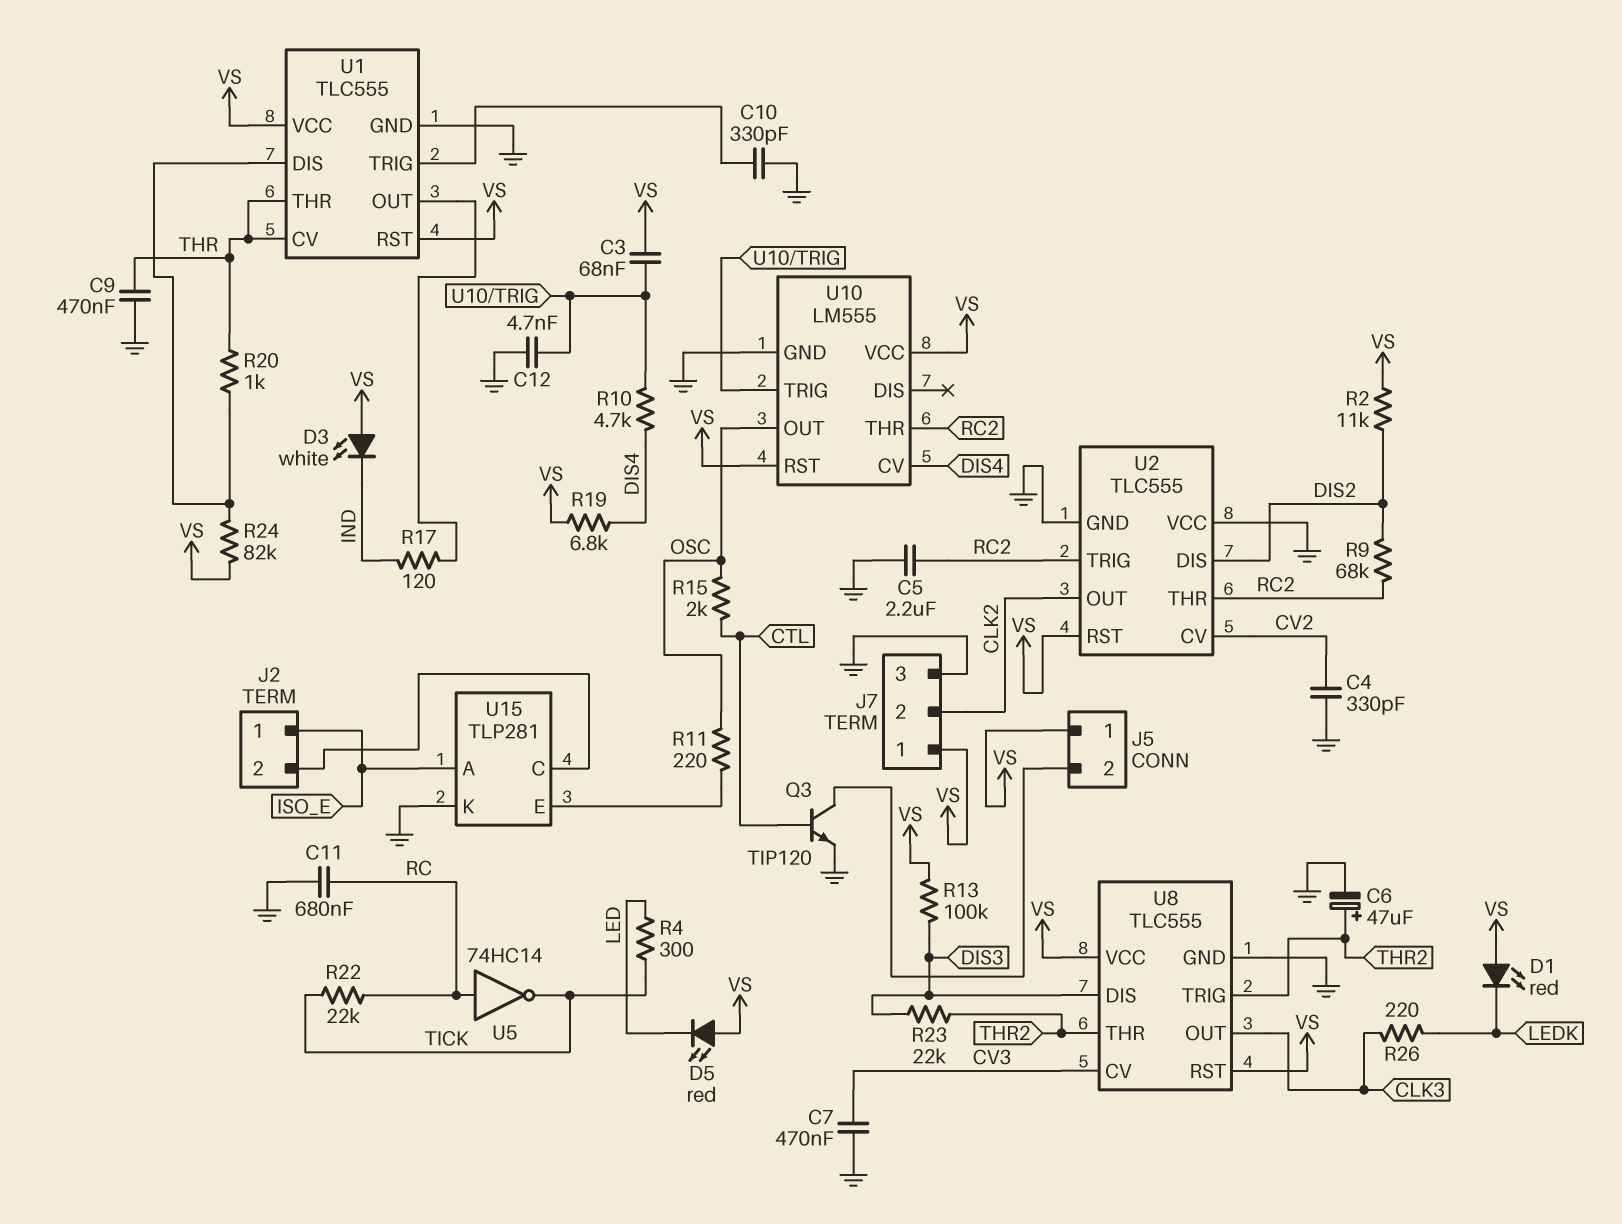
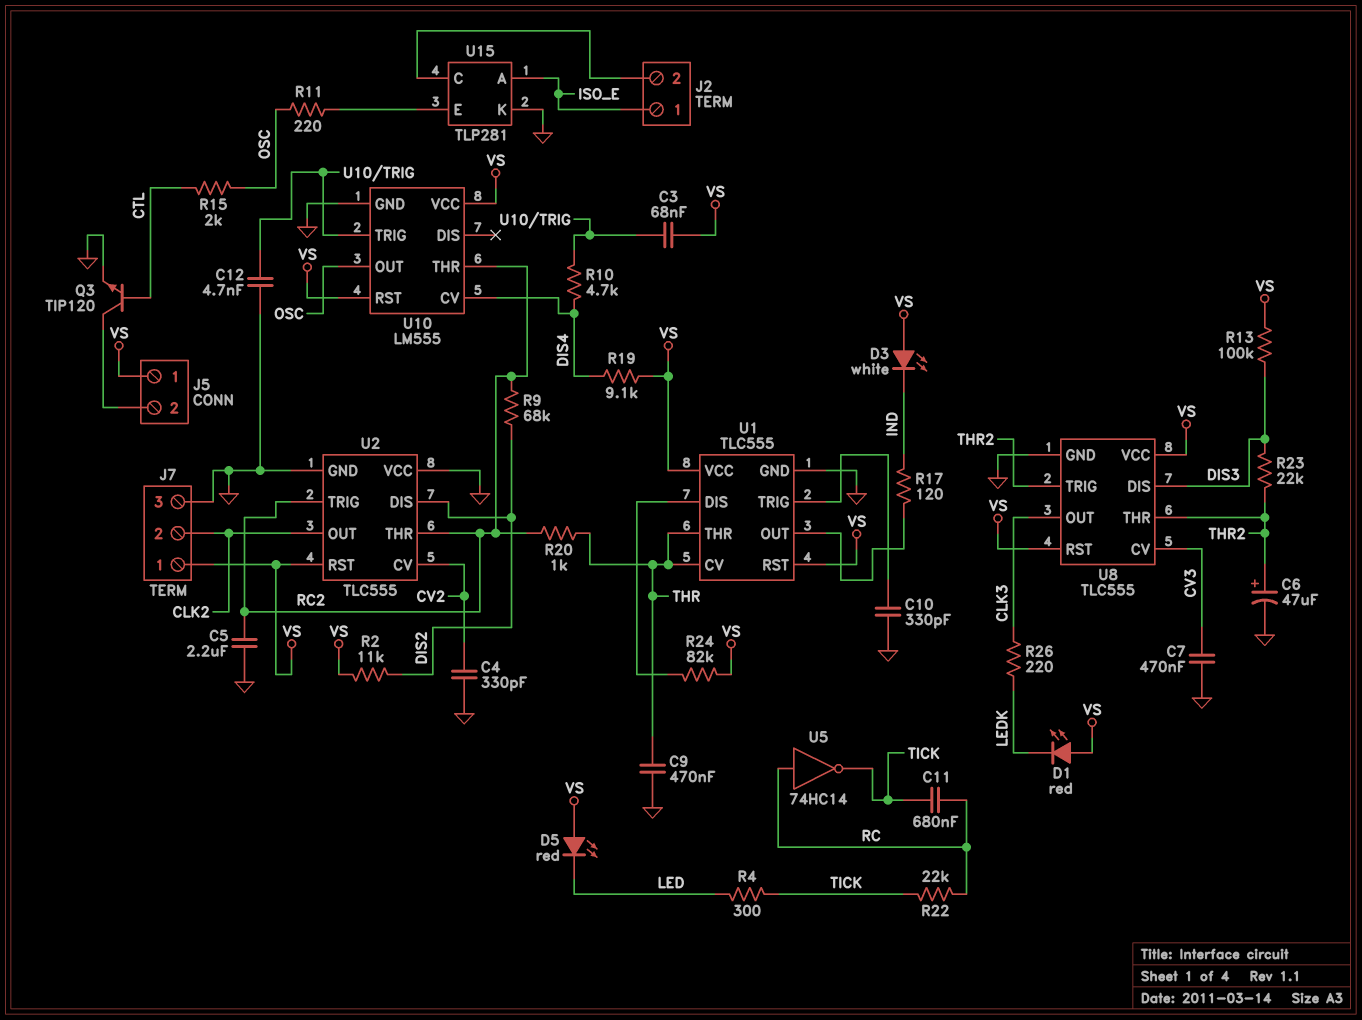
C11: 680nF (GND, RC) -> 680nF (RC, TICK)
R19: 6.8k (DIS4, VS) -> 9.1k (DIS4, VS)
R20: 1k (THR, U1/DIS) -> 1k (RC2, THR)

